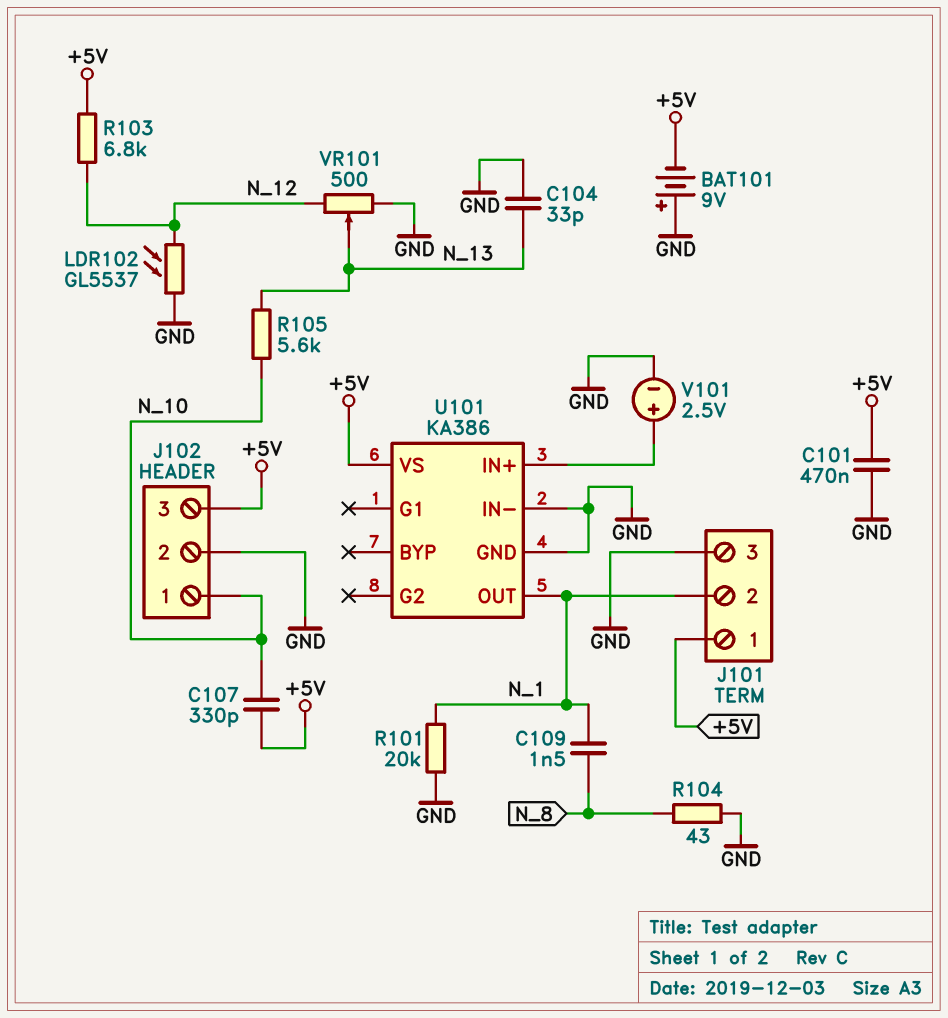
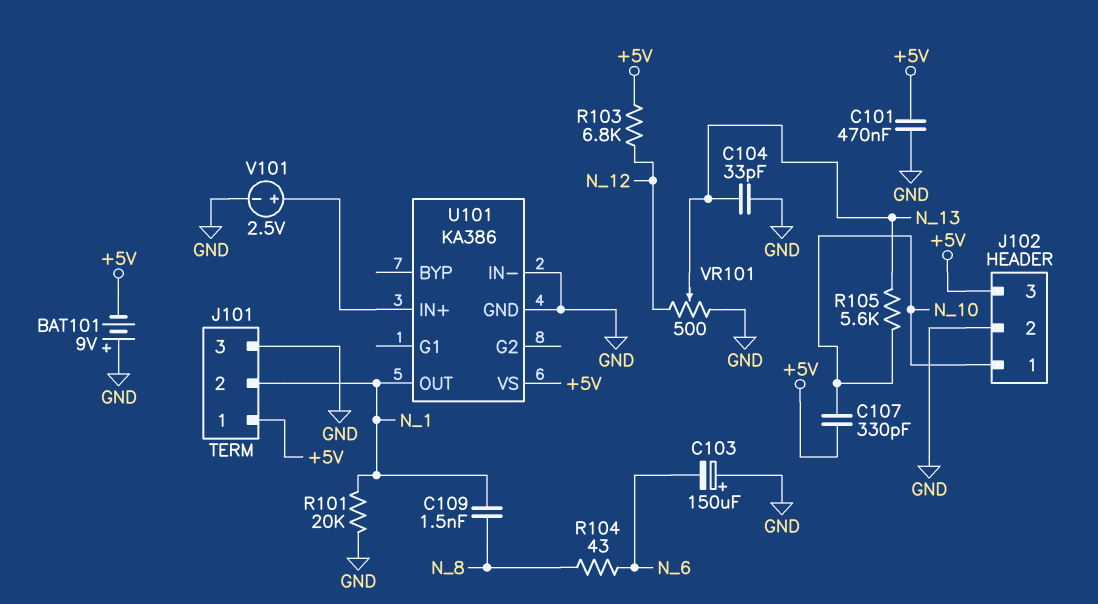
C103: none -> 150uF (plus GND, minus N_6)
LDR102: GL5537 (GND, N_12) -> none
R104: 43 (GND, N_8) -> 43 (N_6, N_8)

